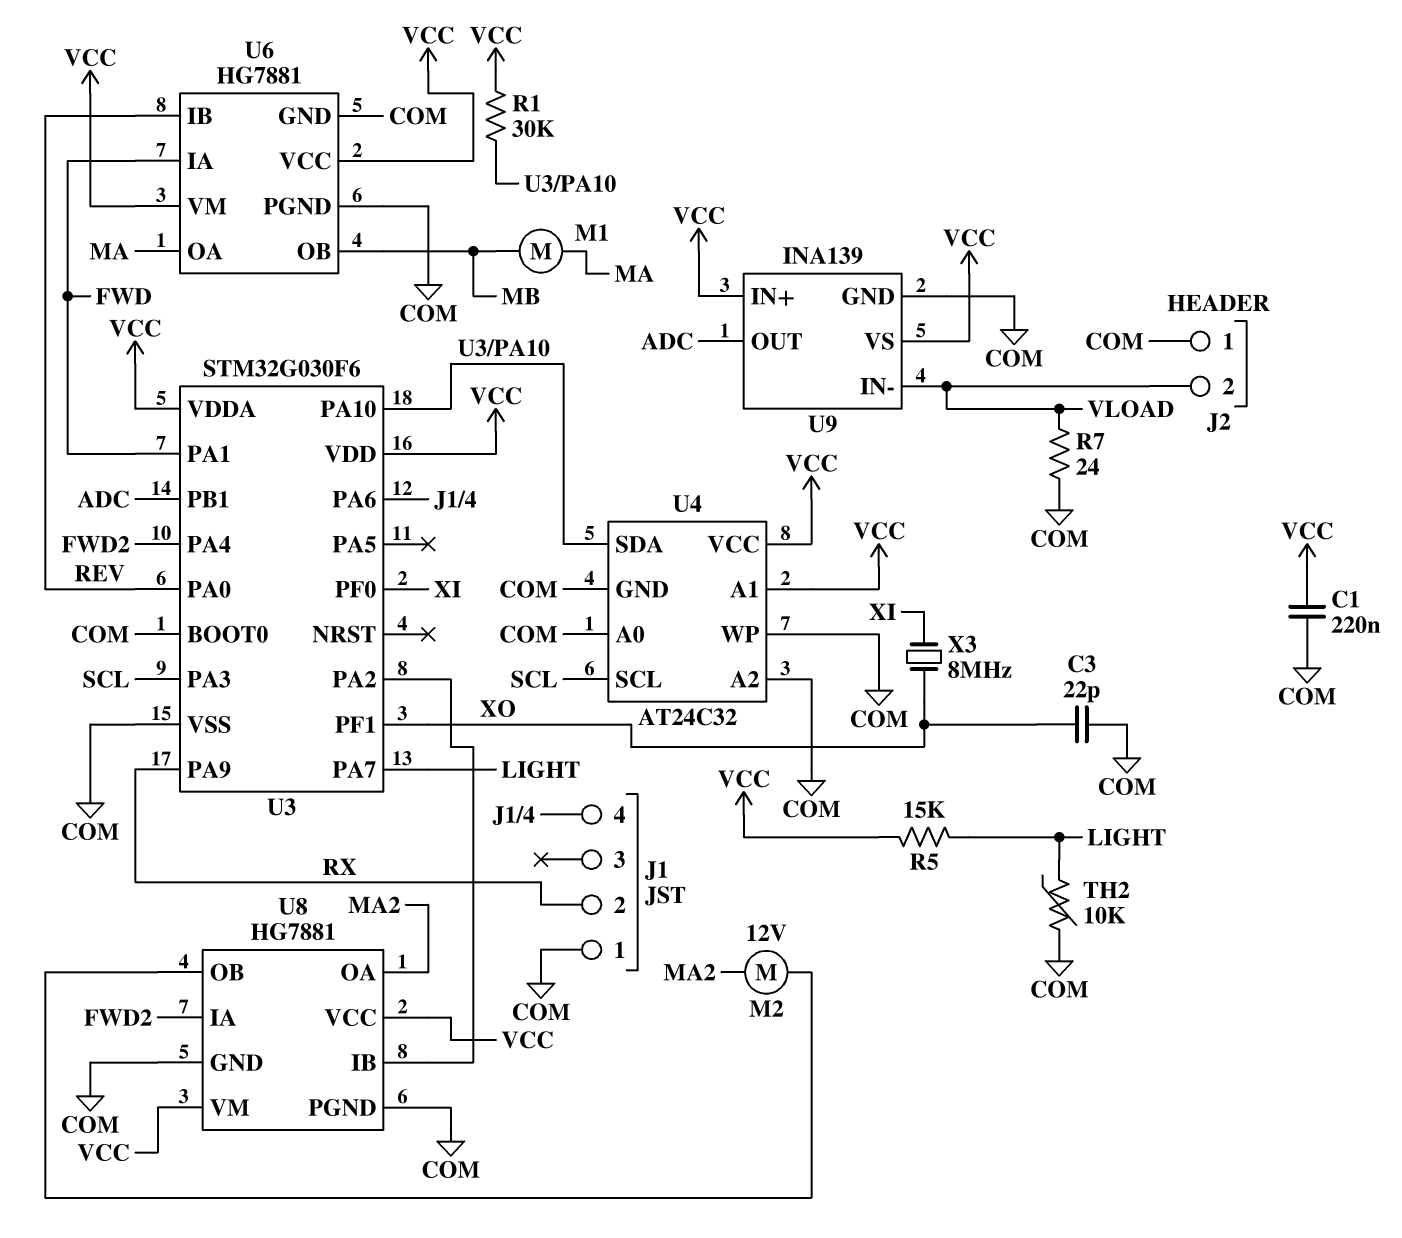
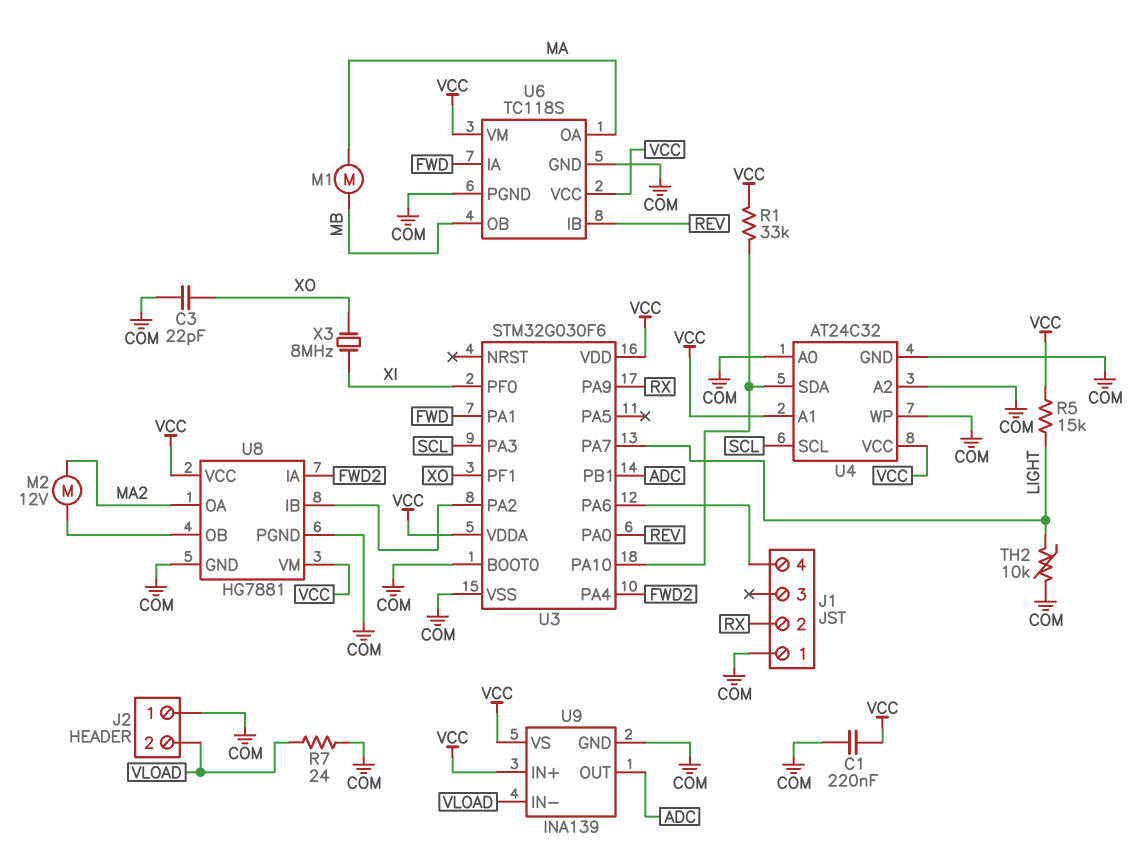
R1: 30k (U3/PA10, VCC) -> 33k (U3/PA10, VCC)
U6: HG7881 -> TC118S

